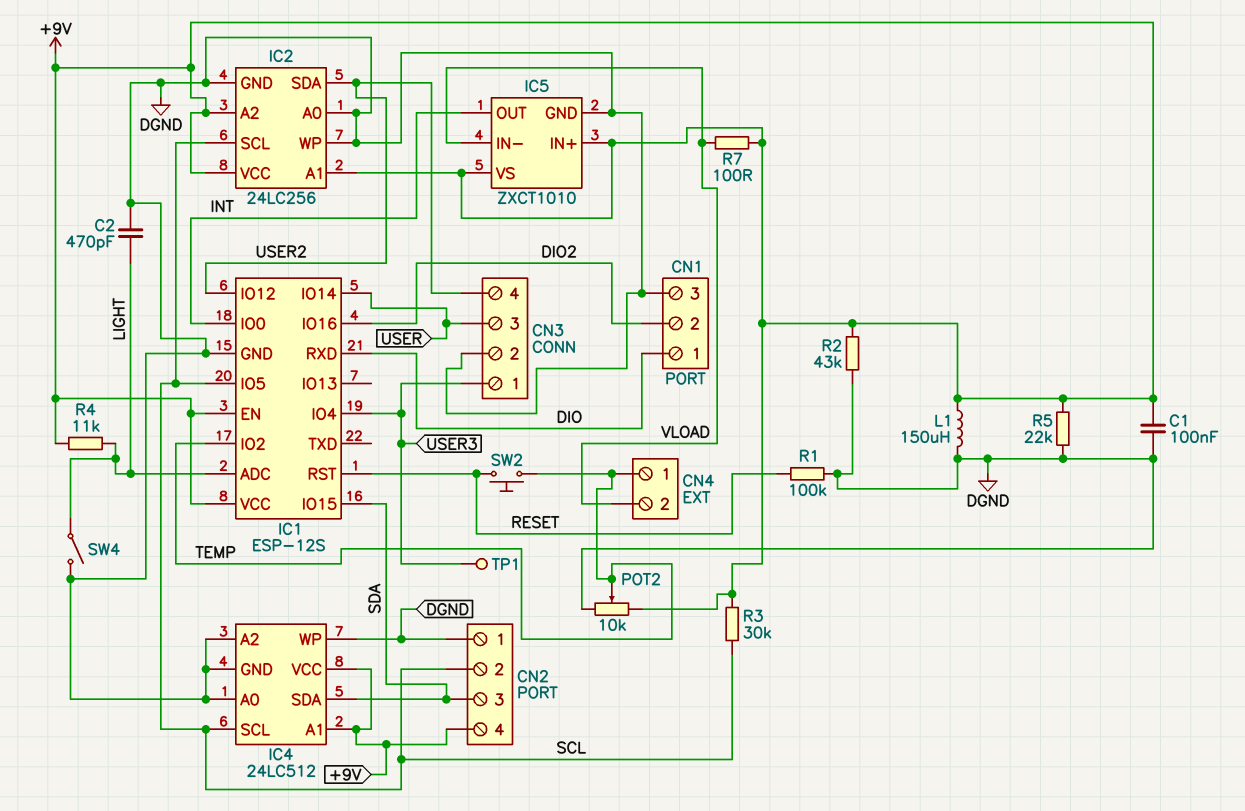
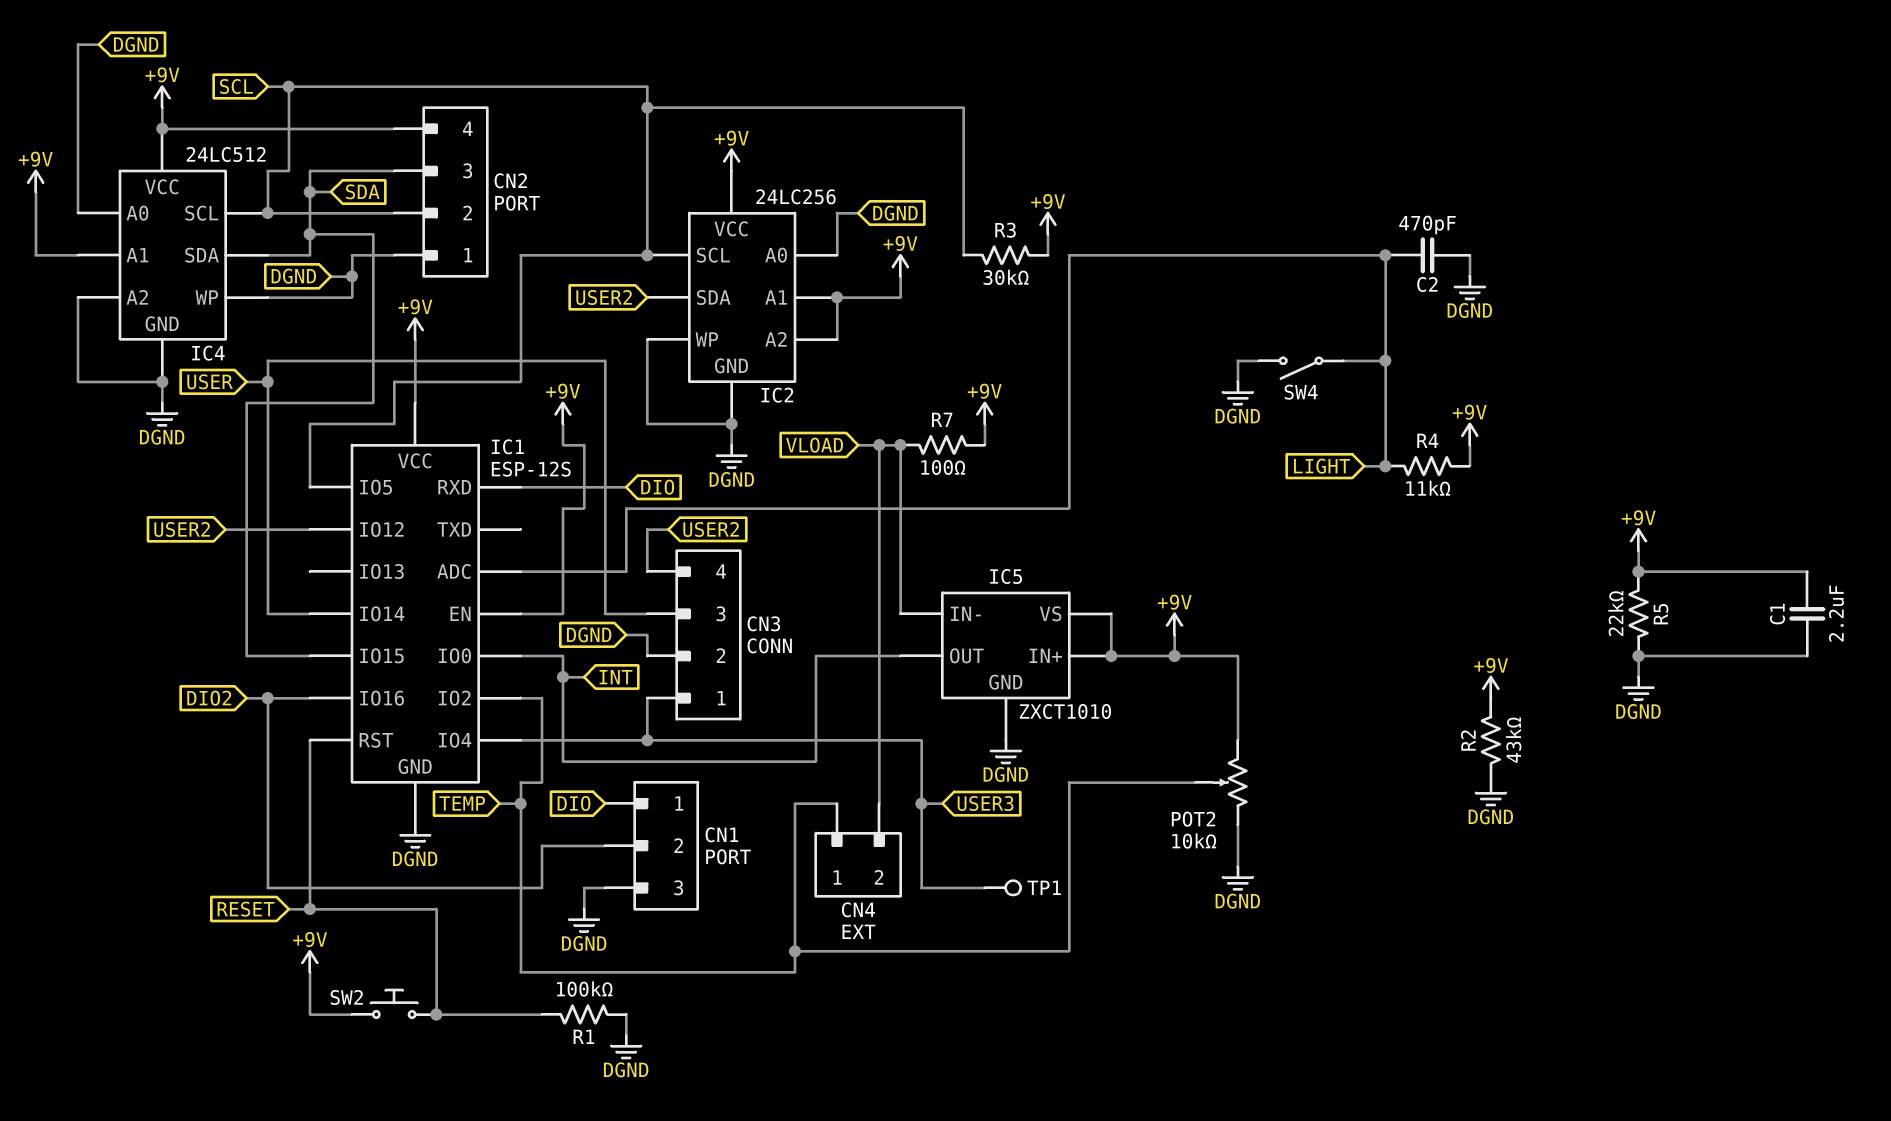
C1: 100nF (+9V, DGND) -> 2.2uF (+9V, DGND)
L1: 150uH (+9V, DGND) -> none
SW2: button (RESET, TEMP) -> button (+9V, RESET)

